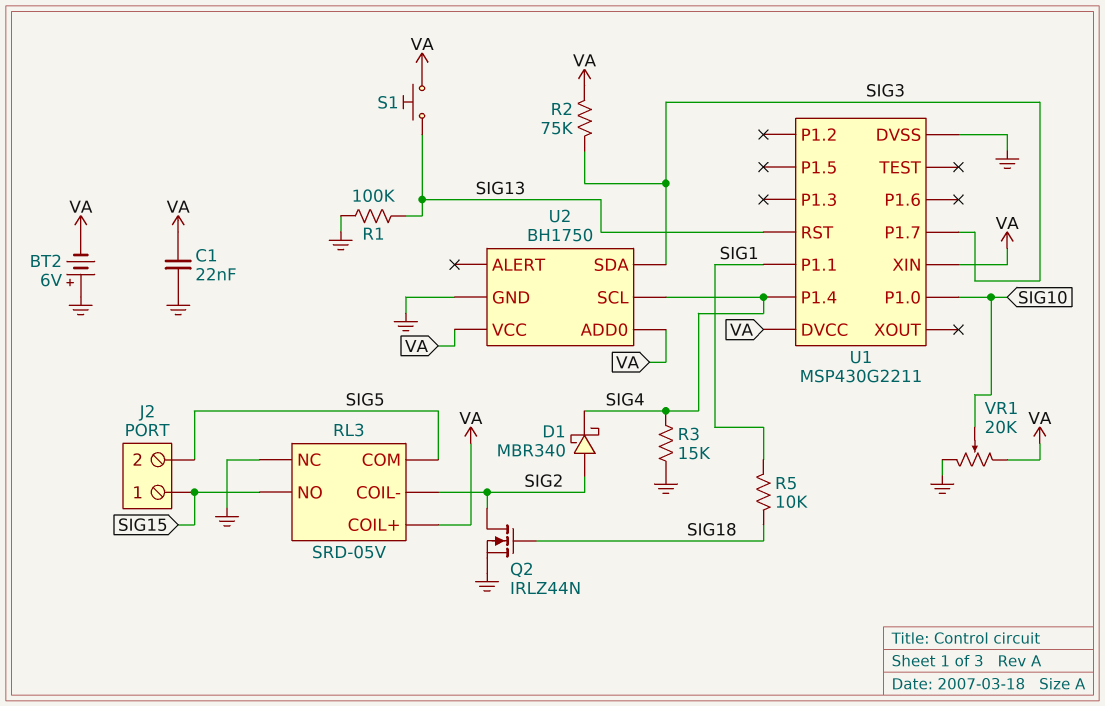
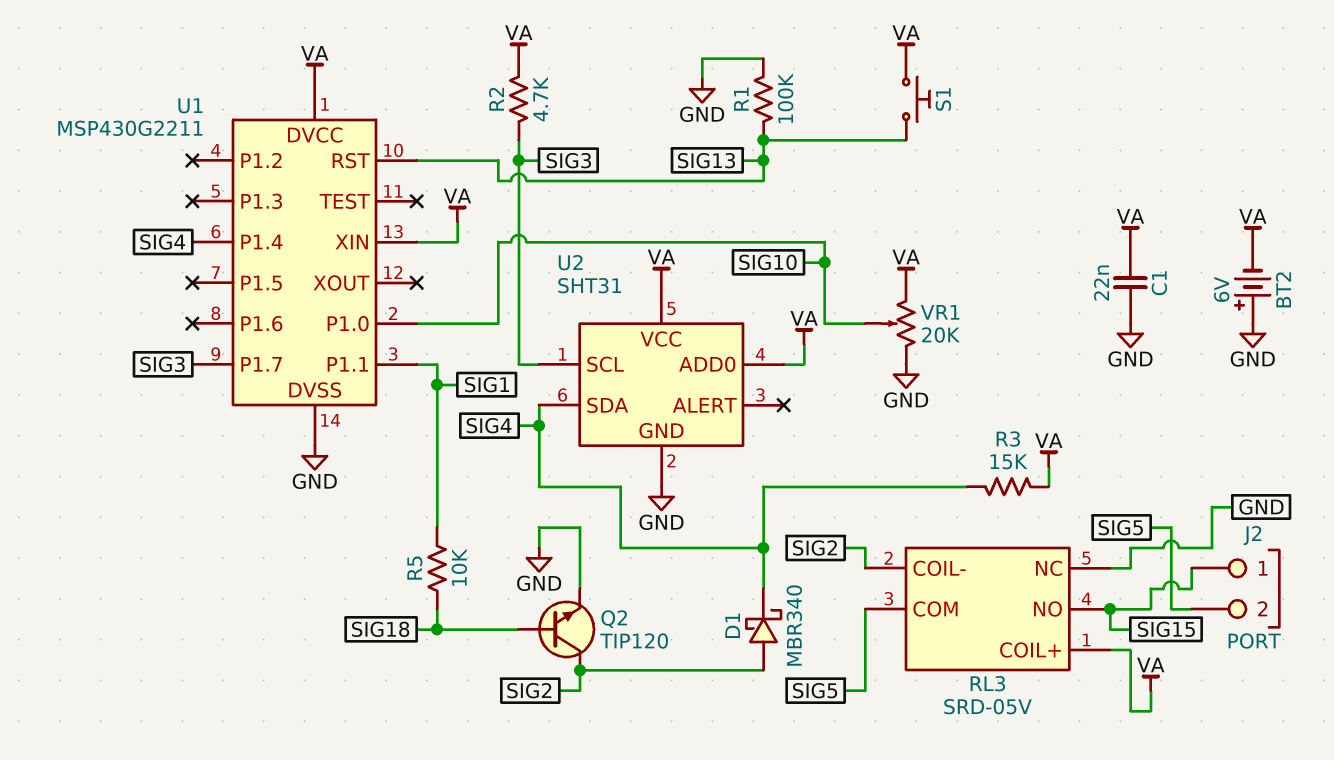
Q2: NMOS IRLZ44N (G SIG18, D SIG2, S GND) -> NPN TIP120 (B SIG18, C SIG2, E GND)
R2: 75k (SIG3, VA) -> 4.7k (SIG3, VA)
R3: 15k (GND, SIG4) -> 15k (SIG4, VA)
U2: BH1750 -> SHT31
U2 pin SCL: SIG4 -> SIG3
U2 pin SDA: SIG3 -> SIG4

